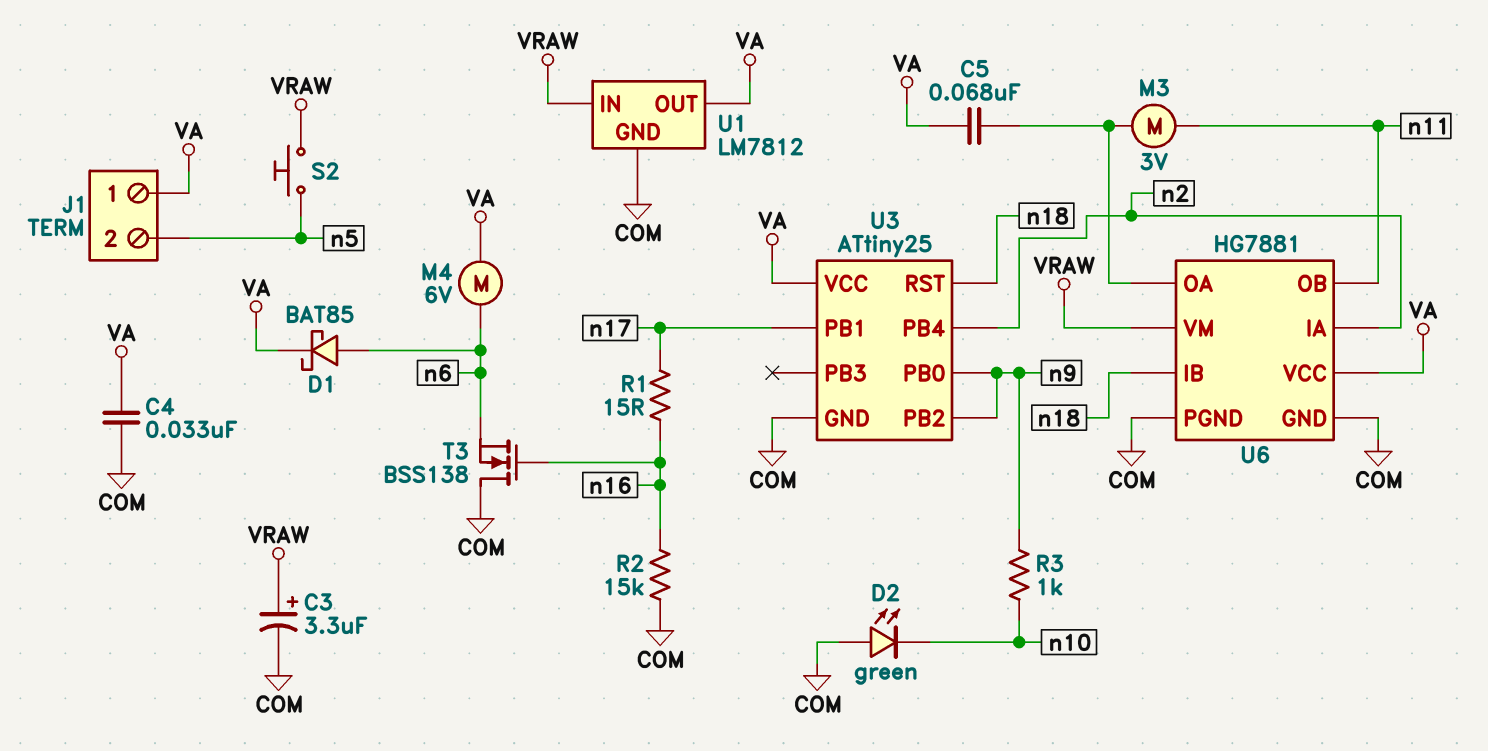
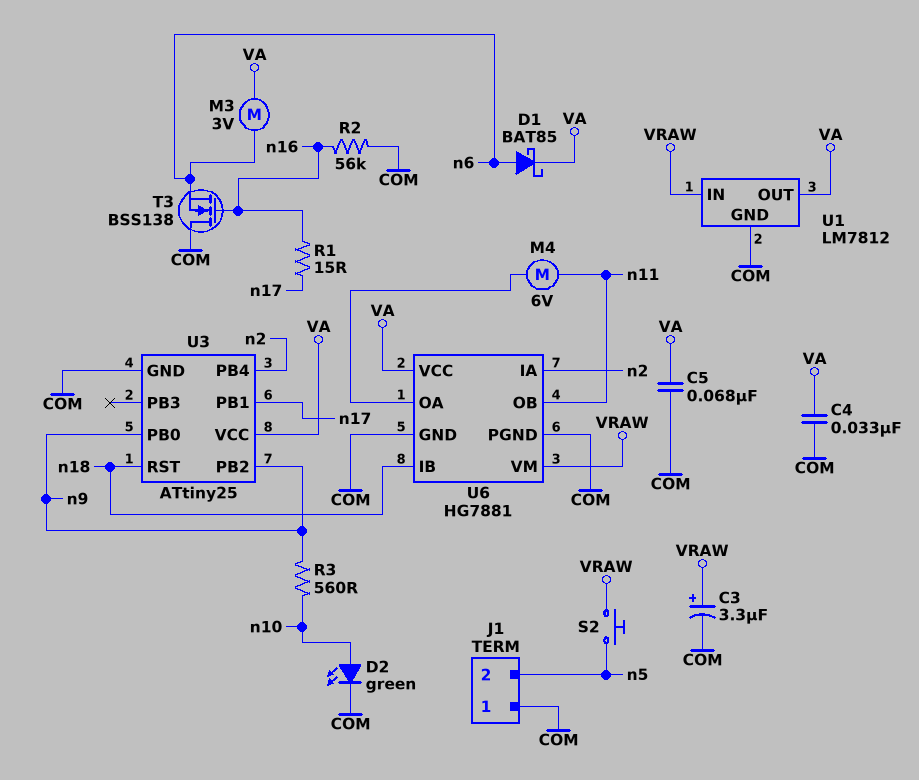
C5: 68nF (U6/OA, VA) -> 68nF (COM, VA)
D2: LED green (A COM, K n10) -> LED green (A n10, K COM)
J1 pin 1: VA -> COM
M3: motor 3V (U6/OA, n11) -> motor 3V (VA, n6)
M4: motor 6V (VA, n6) -> motor 6V (U6/OA, n11)
R2: 15k (COM, n16) -> 56k (COM, n16)
R3: 1k (n9, n10) -> 560 (n9, n10)

